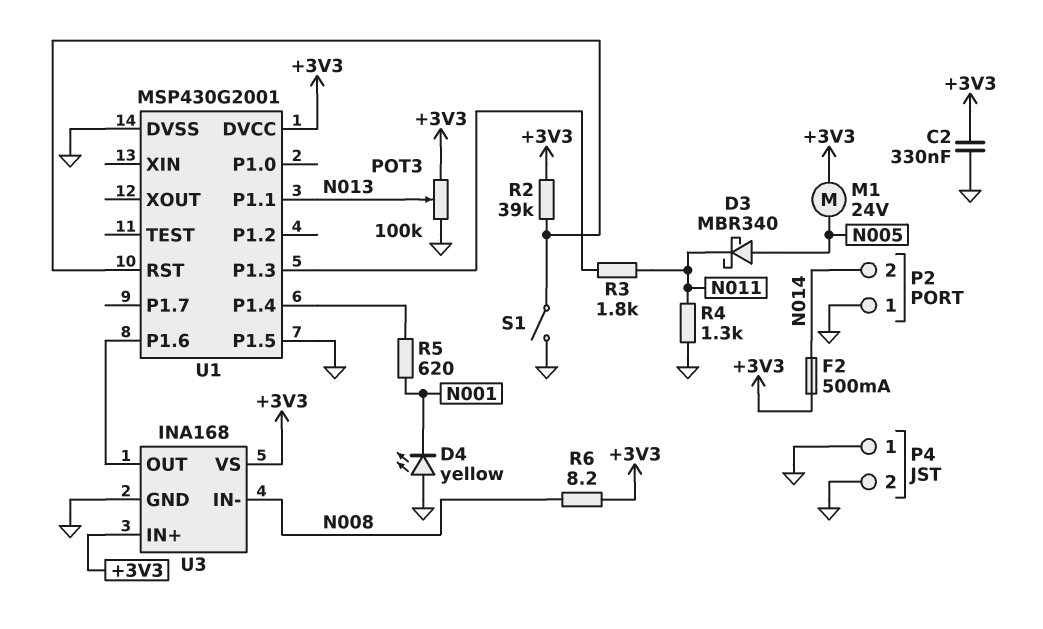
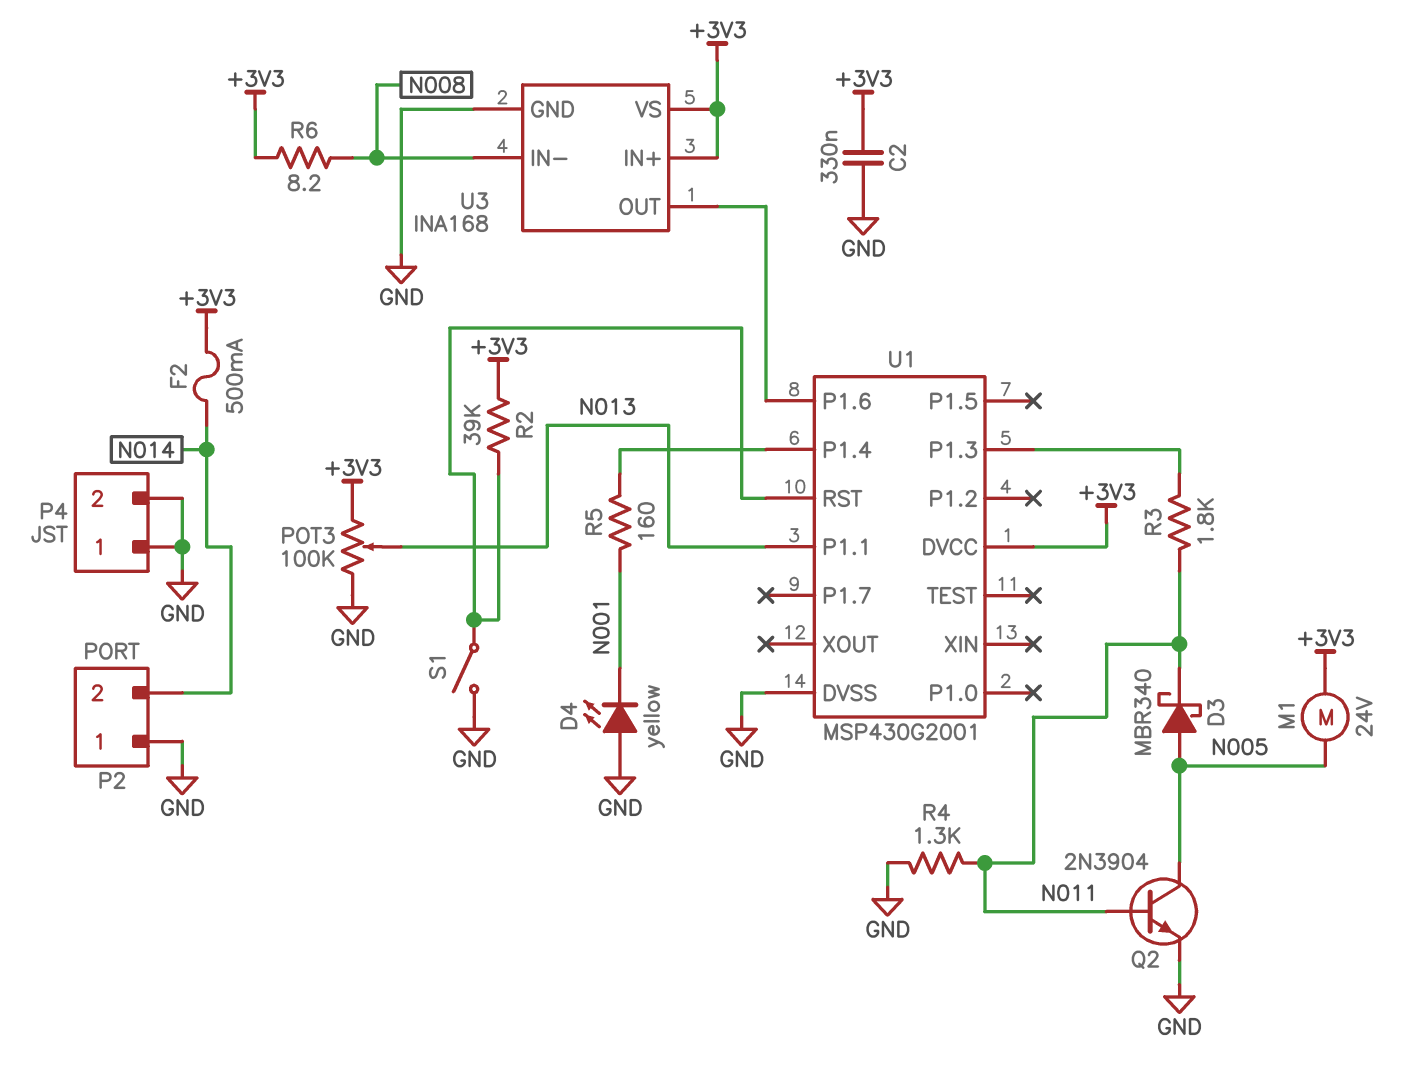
Q2: none -> NPN 2N3904 (B N011, C N005, E GND)
R5: 620 (N001, U1/P1.4) -> 160 (N001, U1/P1.4)
U1 pin P1.5: GND -> none

